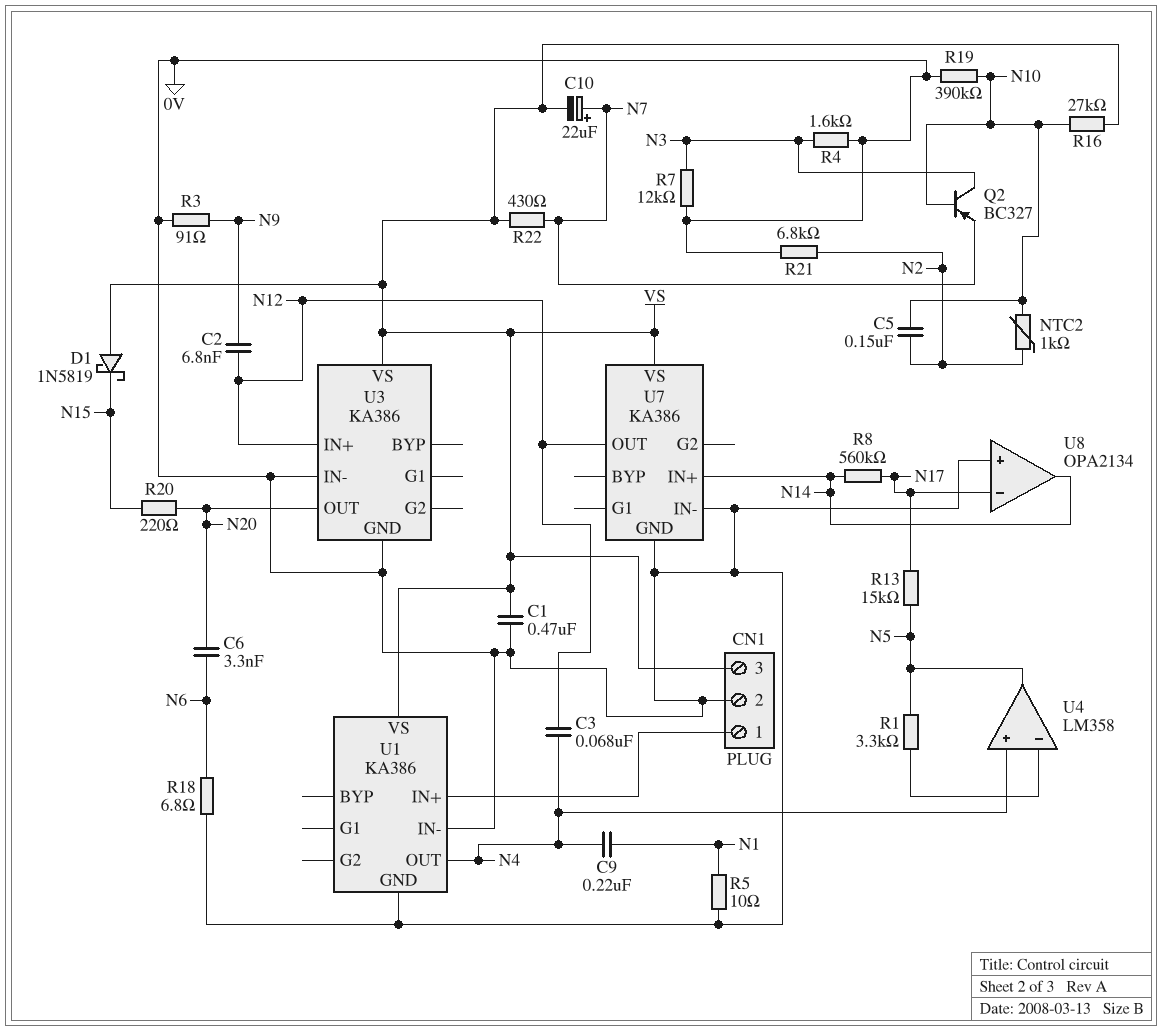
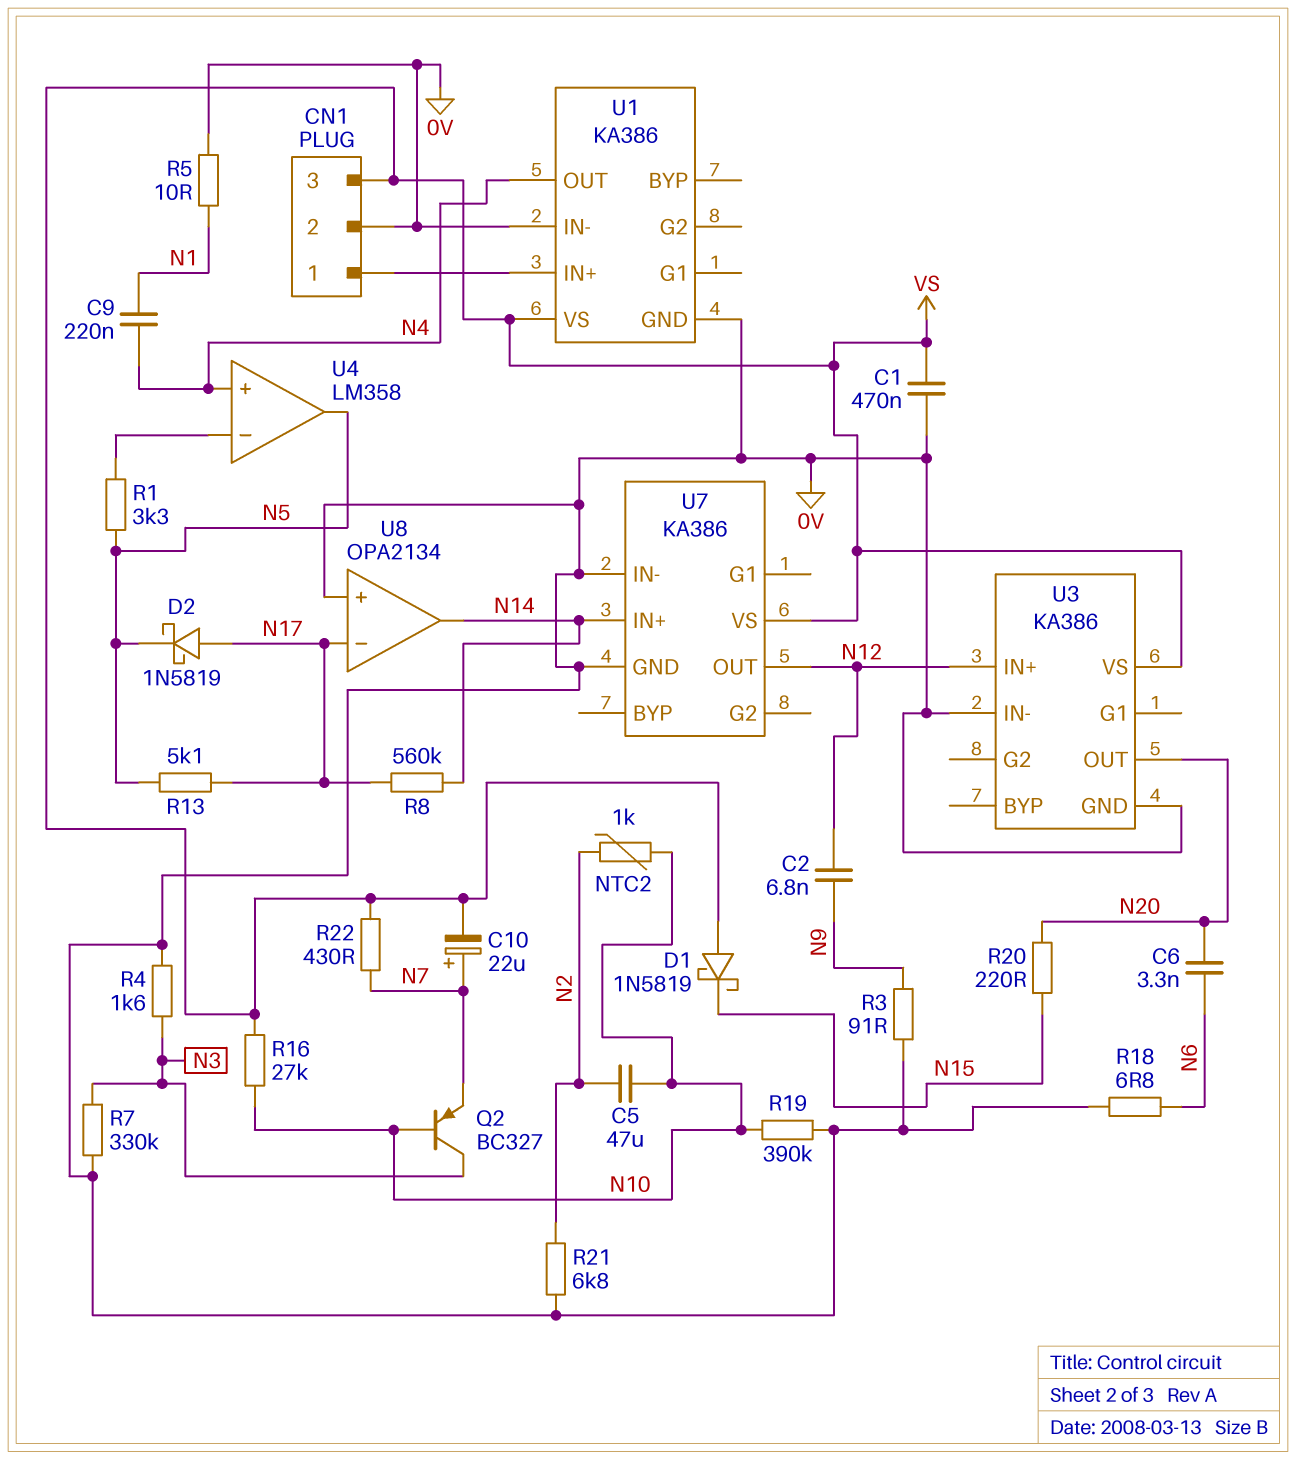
C3: 68nF (N4, N12) -> none
C5: 150nF (N2, N10) -> 47uF (N2, N10)
D2: none -> schottky 1N5819 (A N17, K N5)
R7: 12k (0V, N3) -> 330k (0V, N3)
R13: 15k (N5, N17) -> 5.1k (N5, N17)

